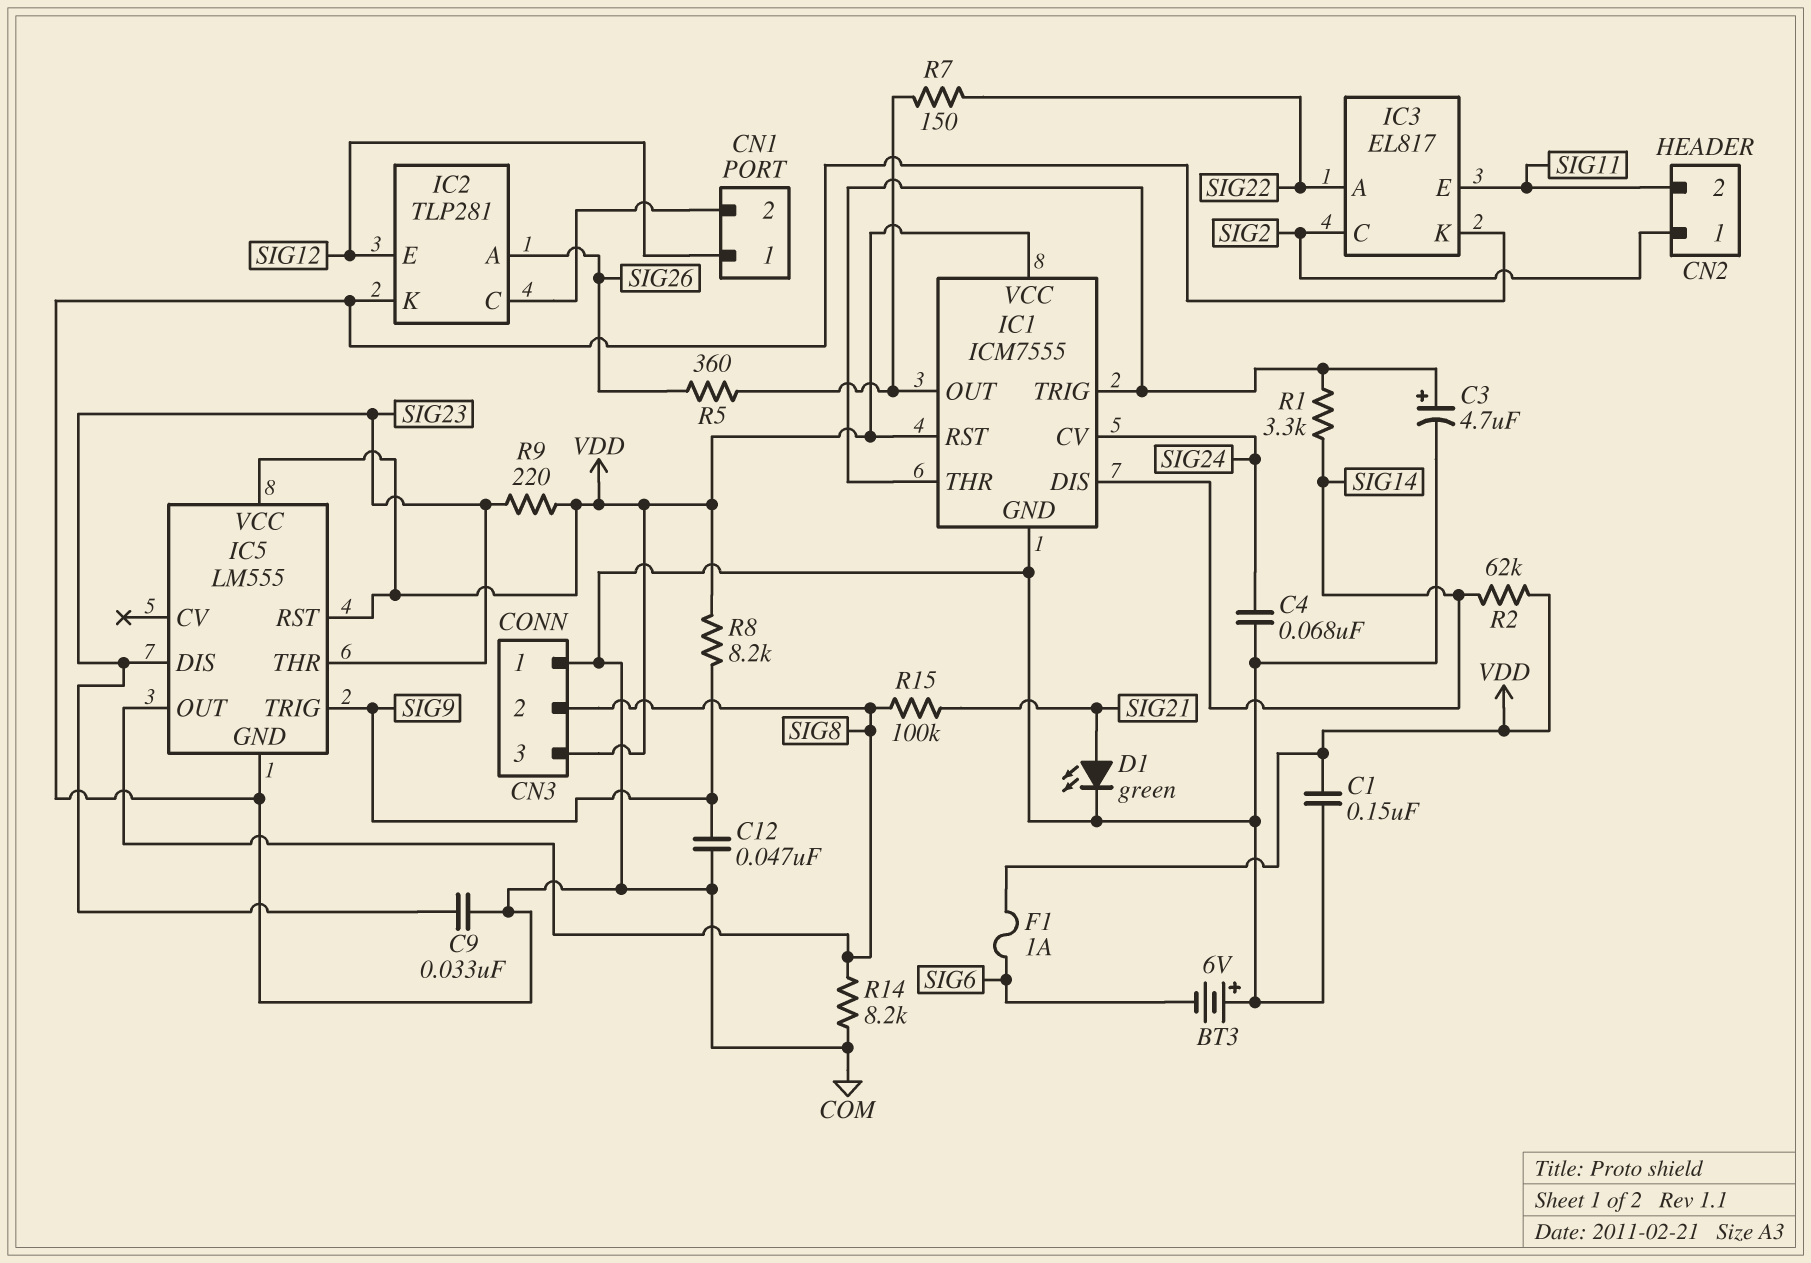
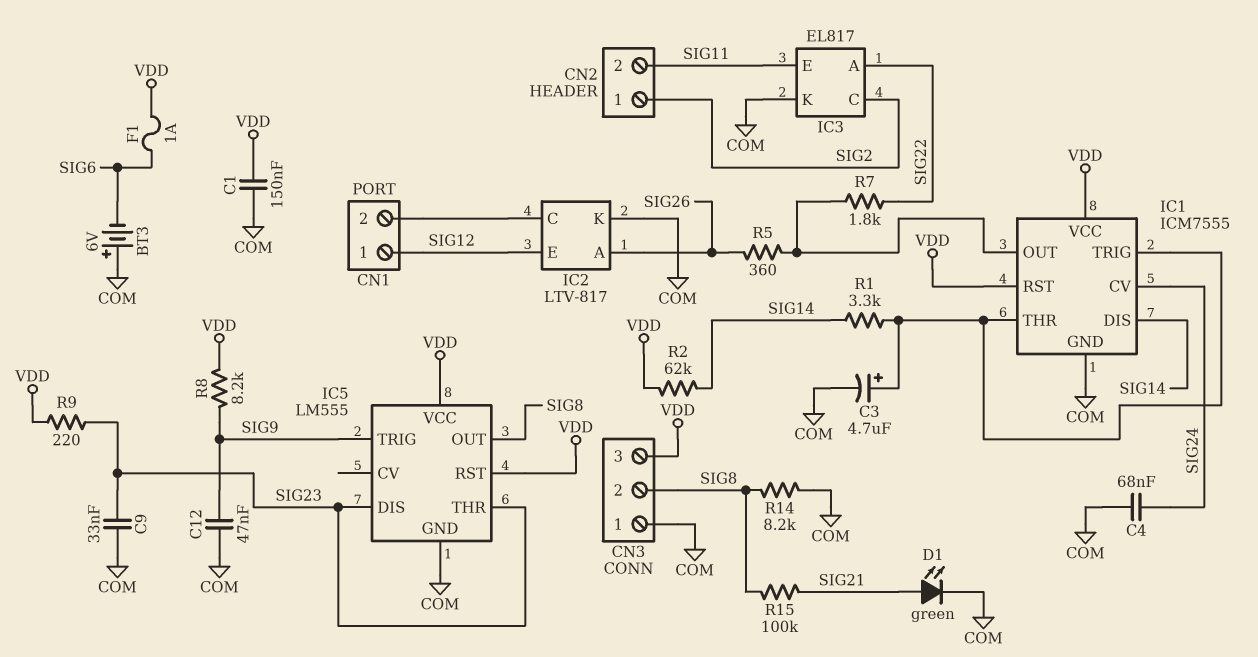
IC2: TLP281 -> LTV-817
R7: 150 (IC1/OUT, SIG22) -> 1.8k (IC1/OUT, SIG22)

